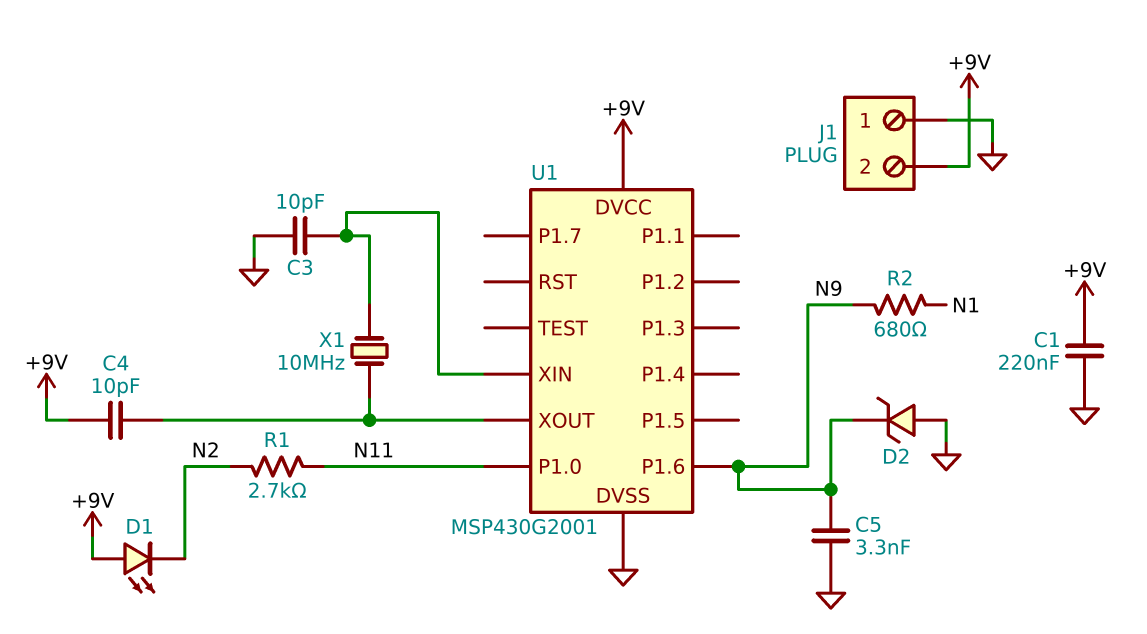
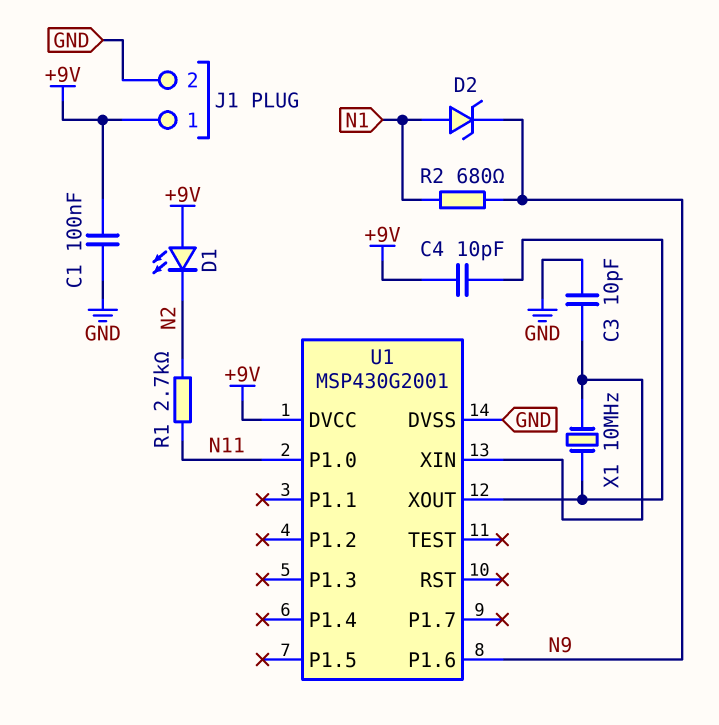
C1: 220nF (+9V, GND) -> 100nF (+9V, GND)
C5: 3.3nF (GND, N9) -> none
D2: zener (A GND, K N9) -> zener (A N1, K N9)
J1 pin 1: GND -> +9V
J1 pin 2: +9V -> GND

